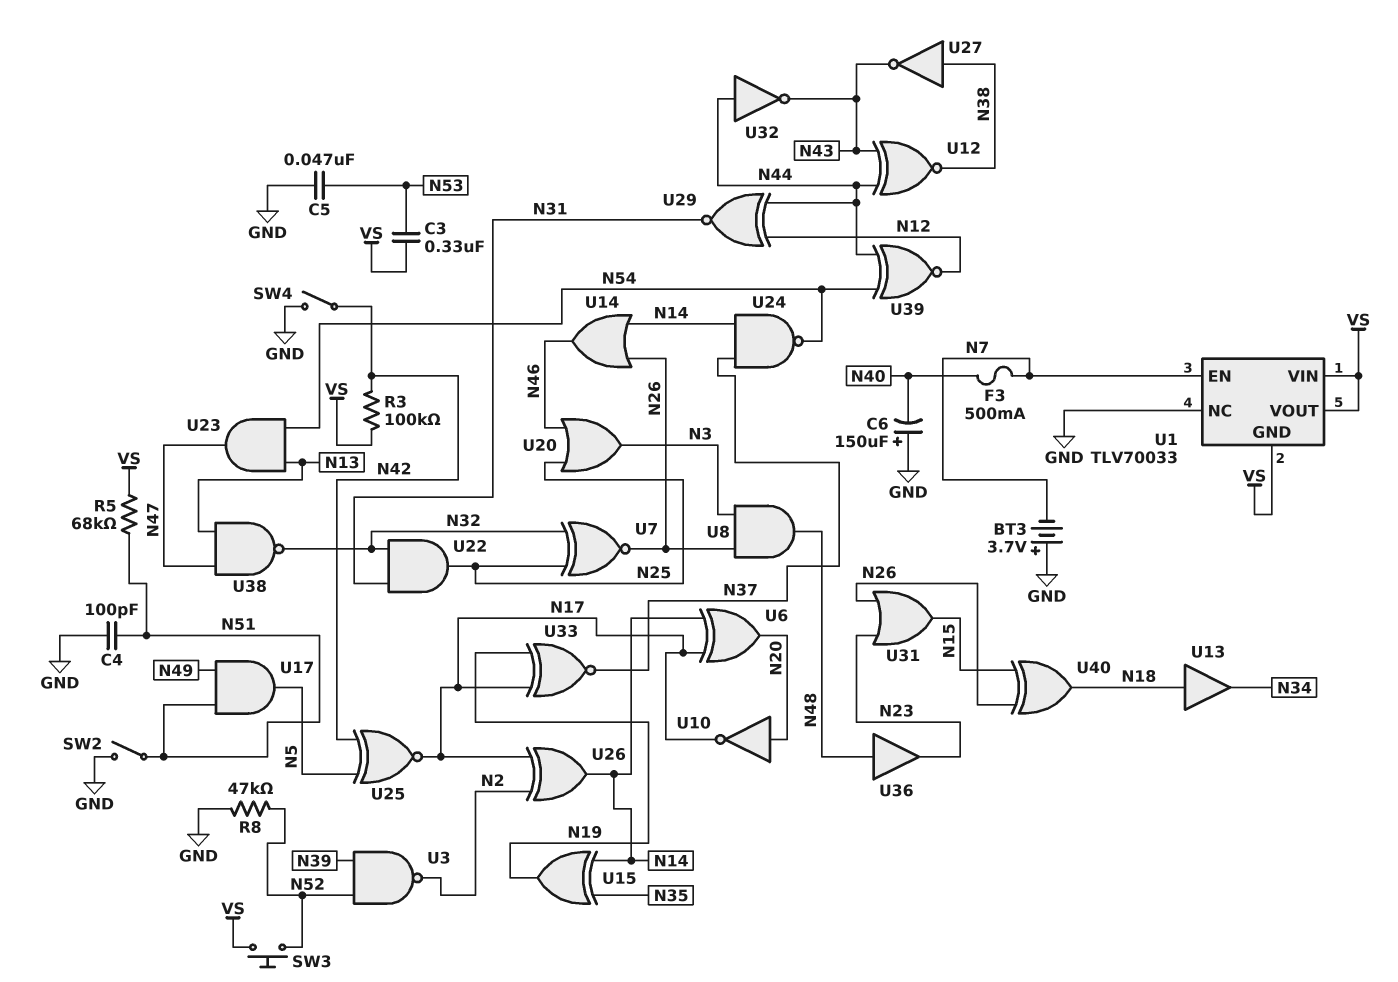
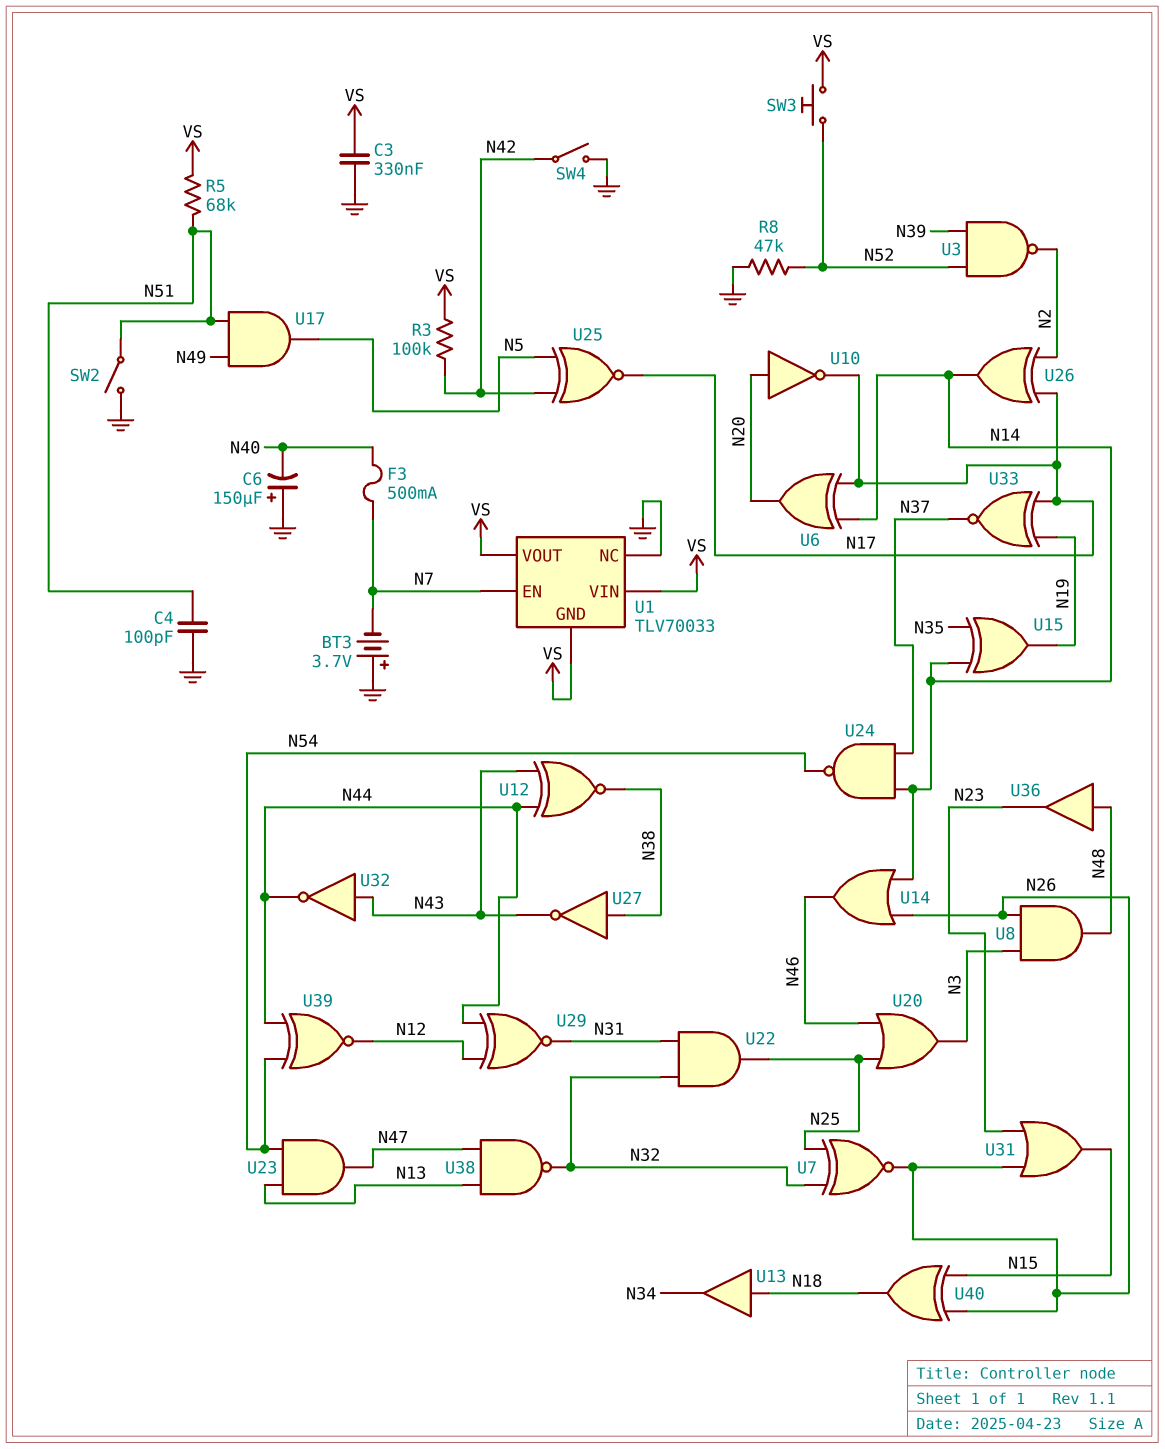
C3: 330nF (N53, VS) -> 330nF (GND, VS)
C5: 47nF (GND, N53) -> none
U32: NOT (in N44, out N43) -> NOT (in N43, out N44)

